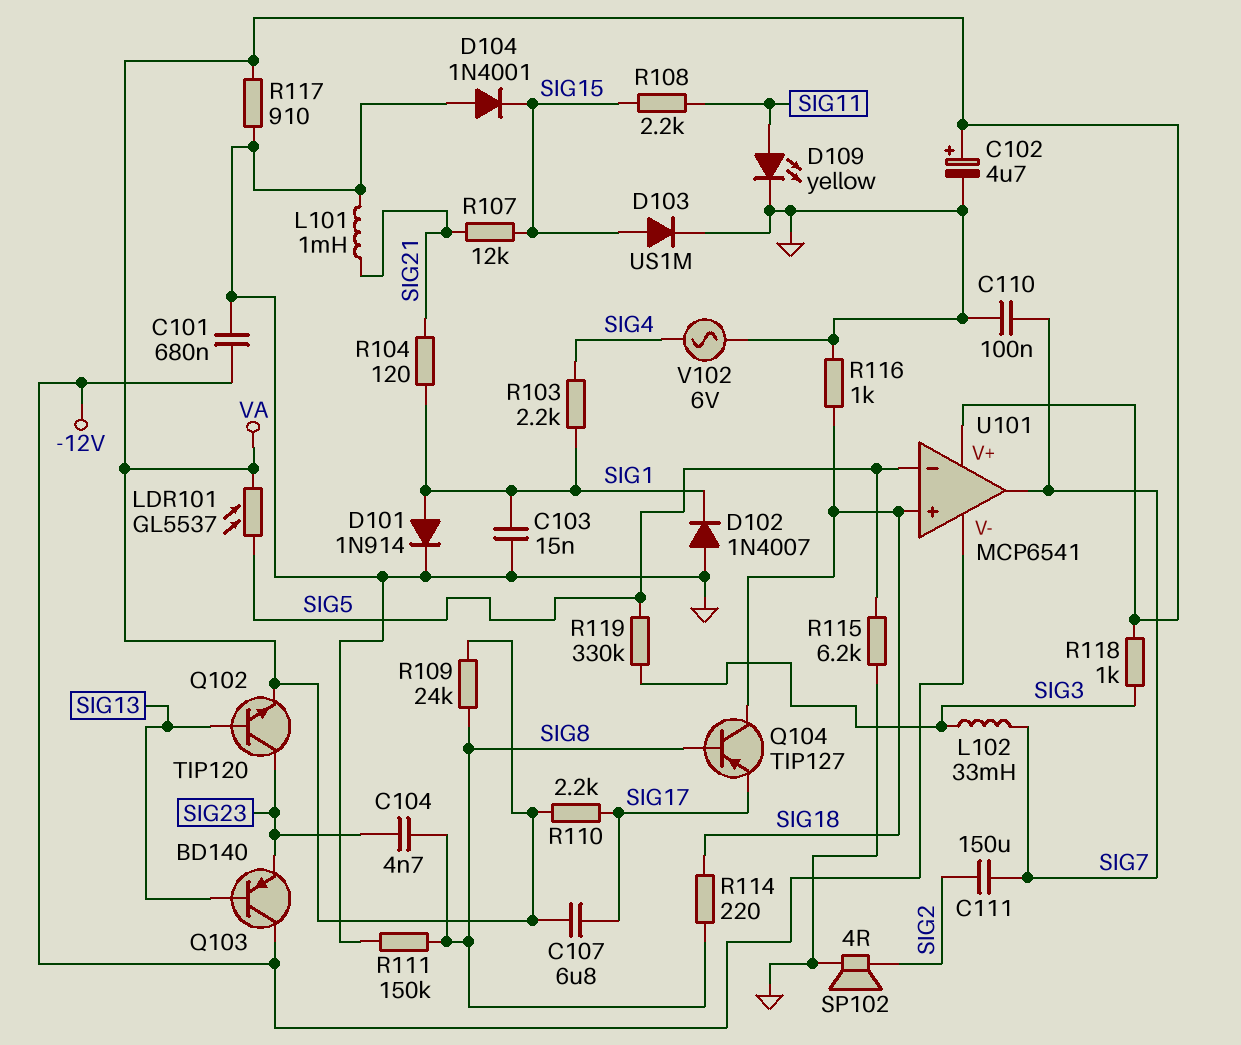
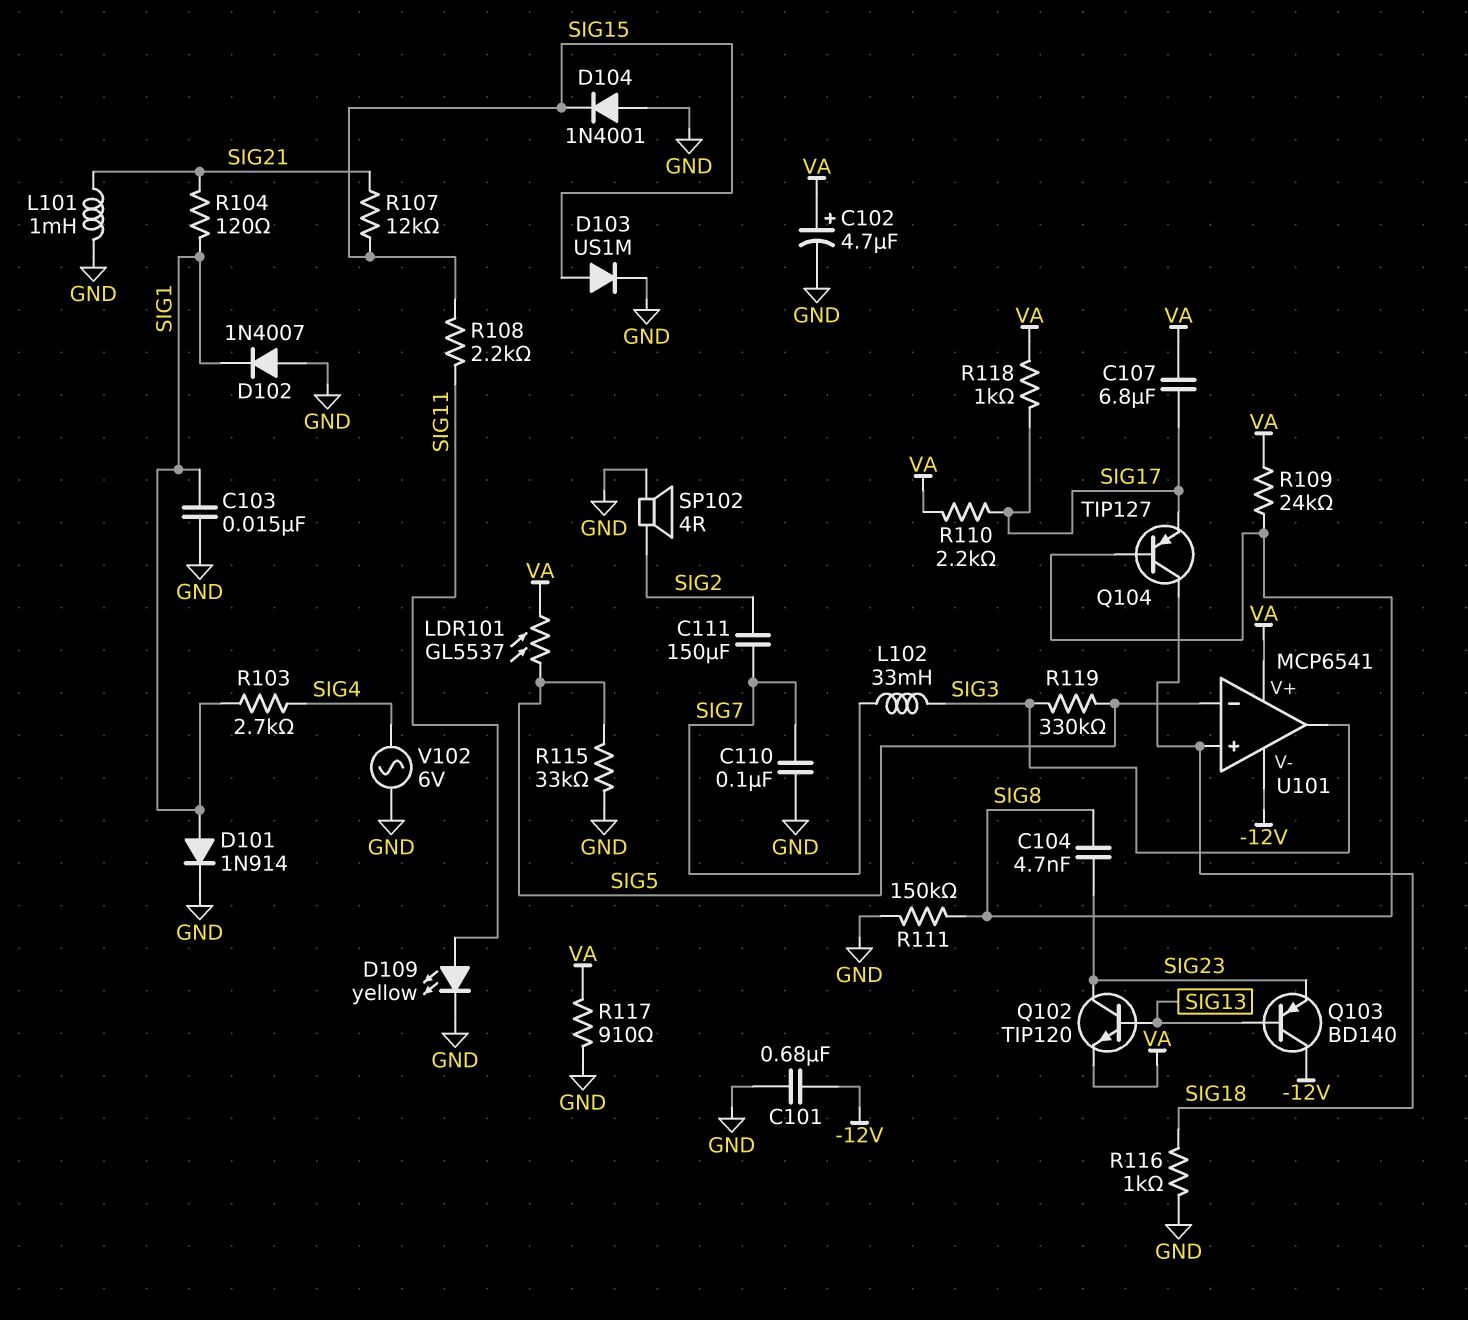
R103: 2.2k (SIG1, SIG4) -> 2.7k (SIG1, SIG4)
R114: 220 (SIG8, SIG18) -> none
R115: 6.2k (GND, SIG5) -> 33k (GND, SIG5)
R118: 1k (SIG3, VA) -> 1k (SIG17, VA)
U101 pin out: SIG7 -> SIG3

